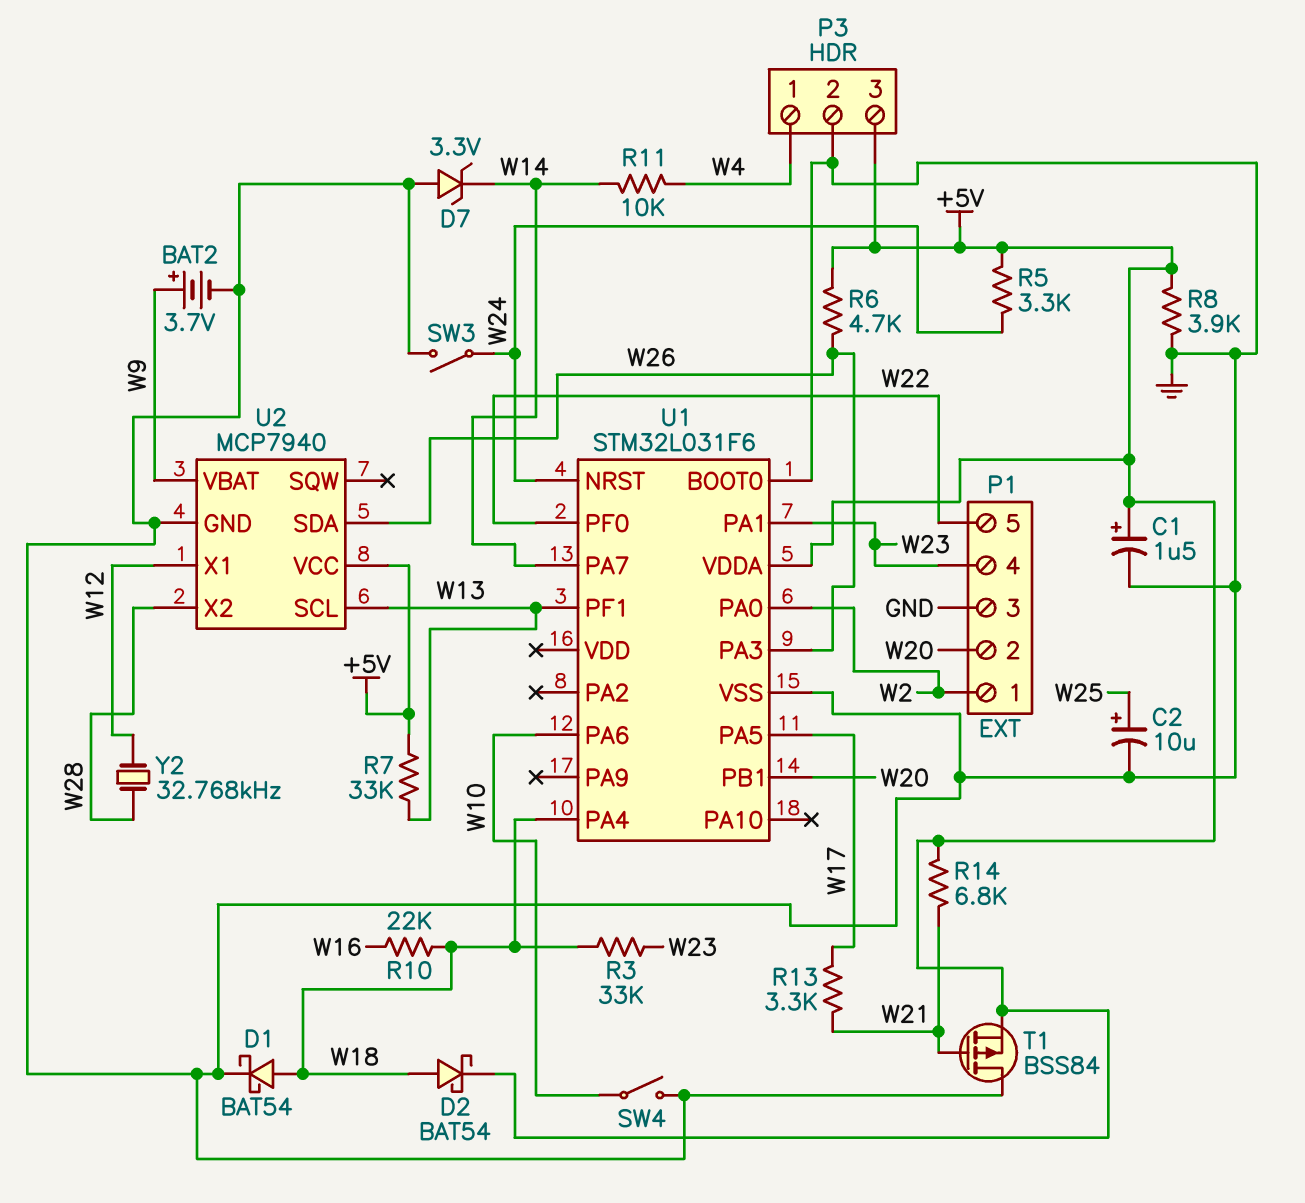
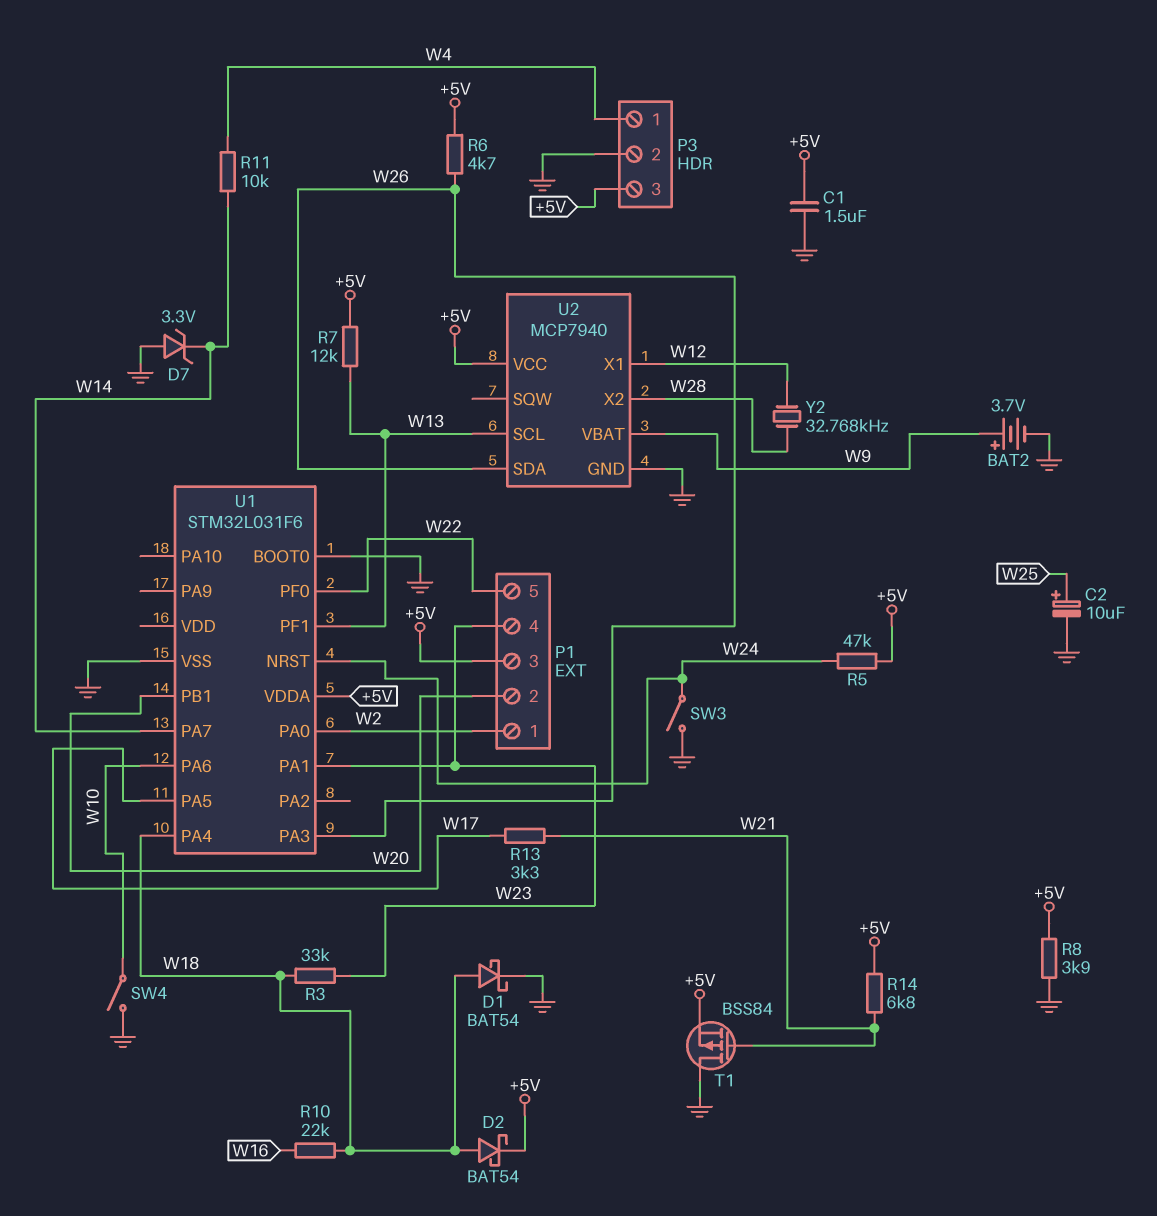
C1: 1.5uF (plus +5V, minus GND) -> 1.5uF (+5V, GND)
P1 pin 3: GND -> +5V
R5: 3.3k (+5V, W24) -> 47k (+5V, W24)
R7: 33k (+5V, W13) -> 12k (+5V, W13)

